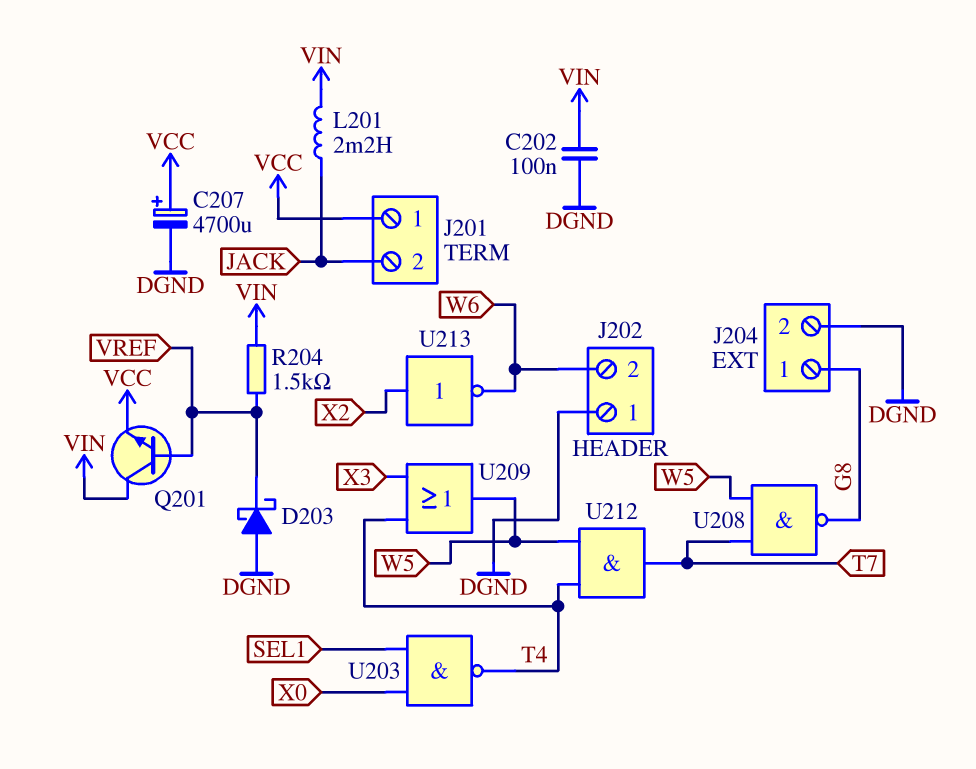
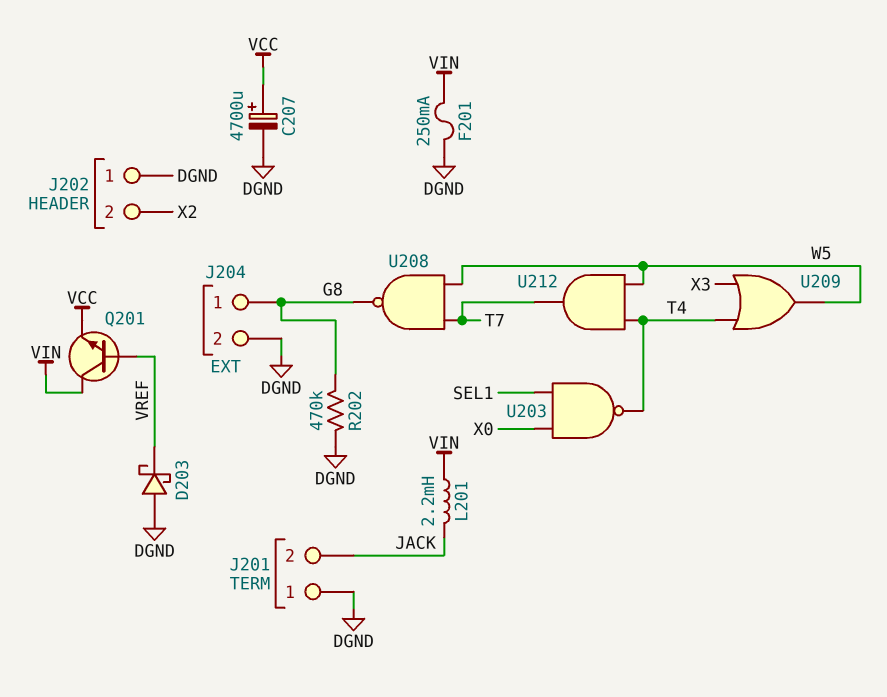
C202: 100nF (DGND, VIN) -> none
F201: none -> 250mA (DGND, VIN)
J201 pin 1: VCC -> DGND
J202 pin 2: W6 -> X2
R202: none -> 470k (DGND, G8)
R204: 1.5k (VIN, VREF) -> none
U213: NOT (in X2, out W6) -> none

